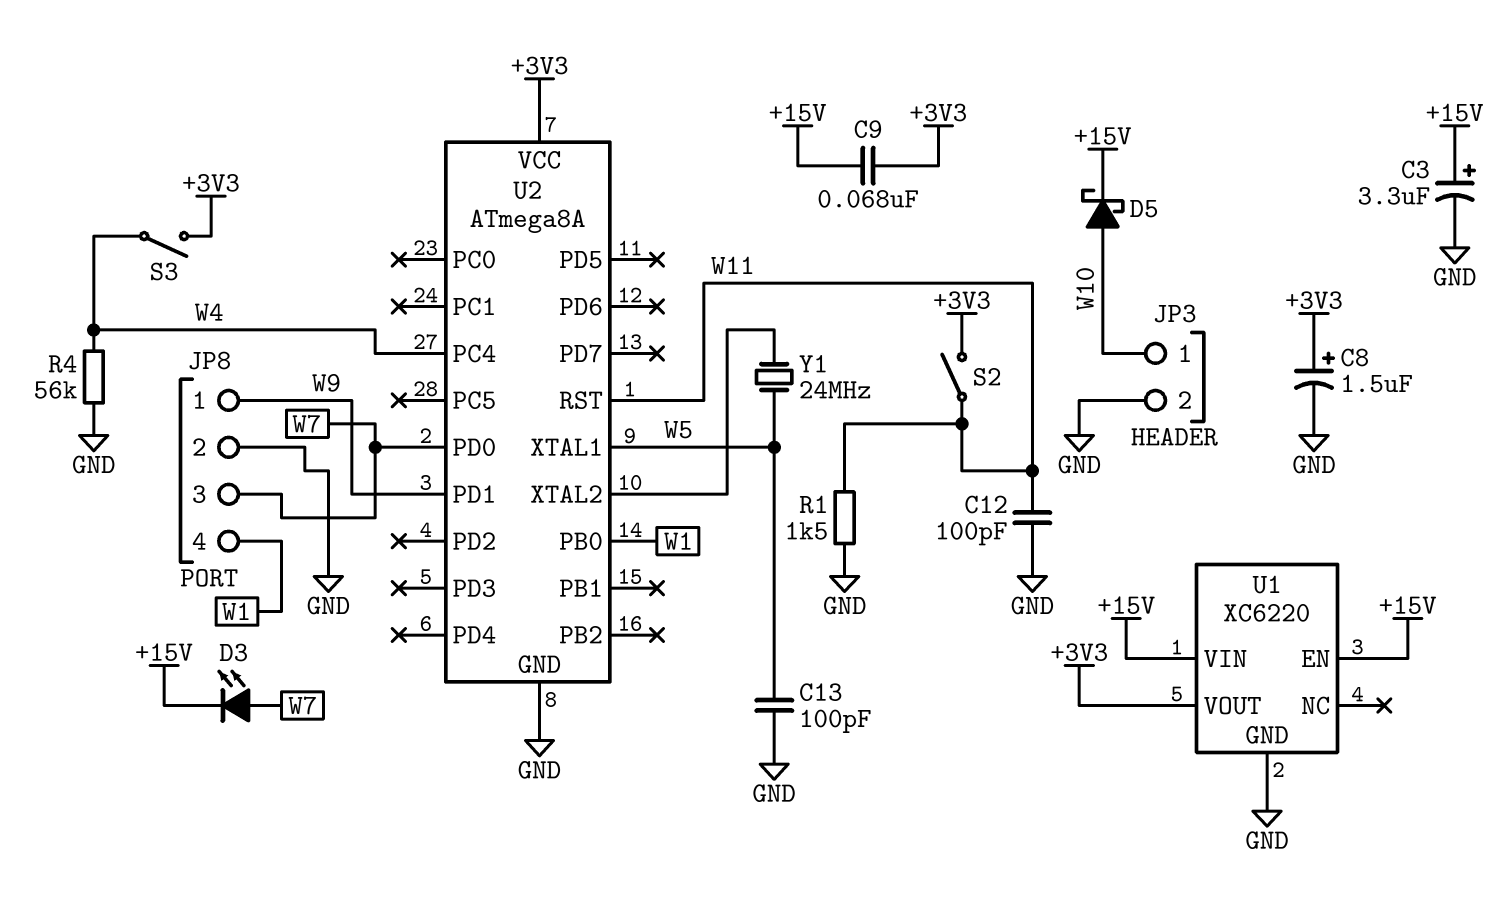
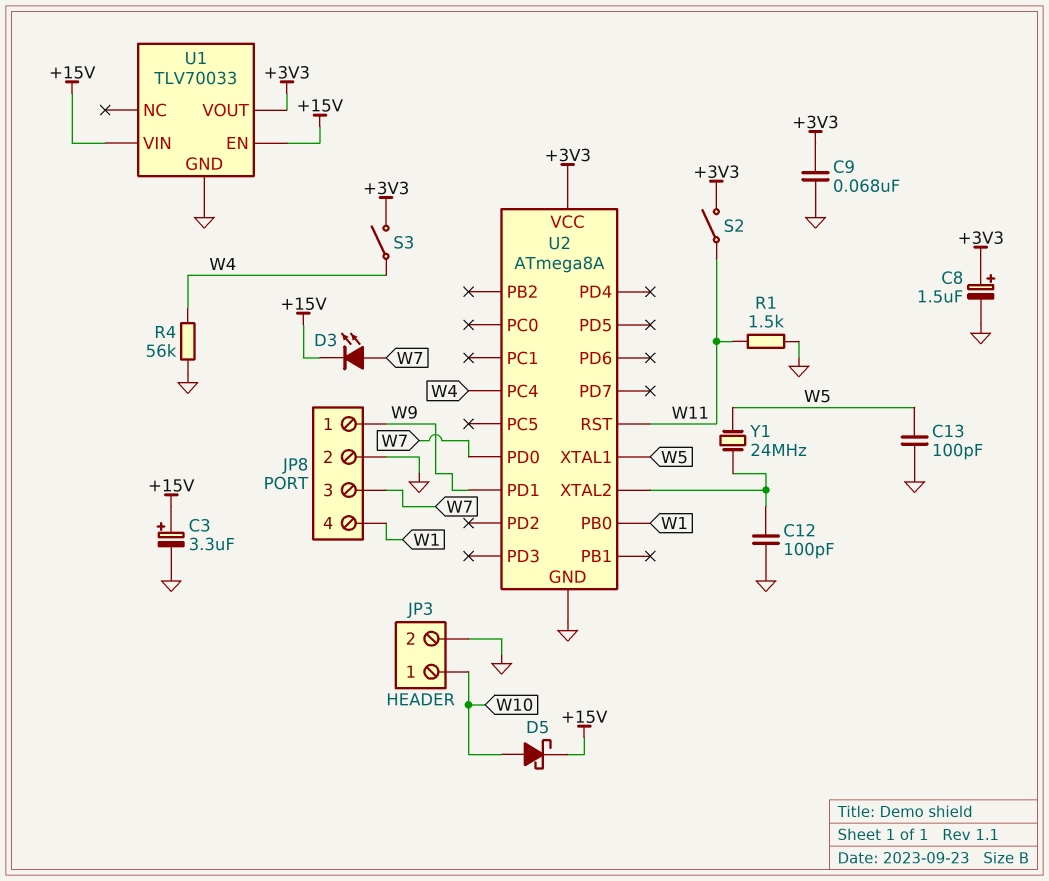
C9: 68nF (+3V3, +15V) -> 68nF (+3V3, GND)
C12: 100pF (GND, W11) -> 100pF (GND, U2/XTAL2)
U1: XC6220 -> TLV70033

